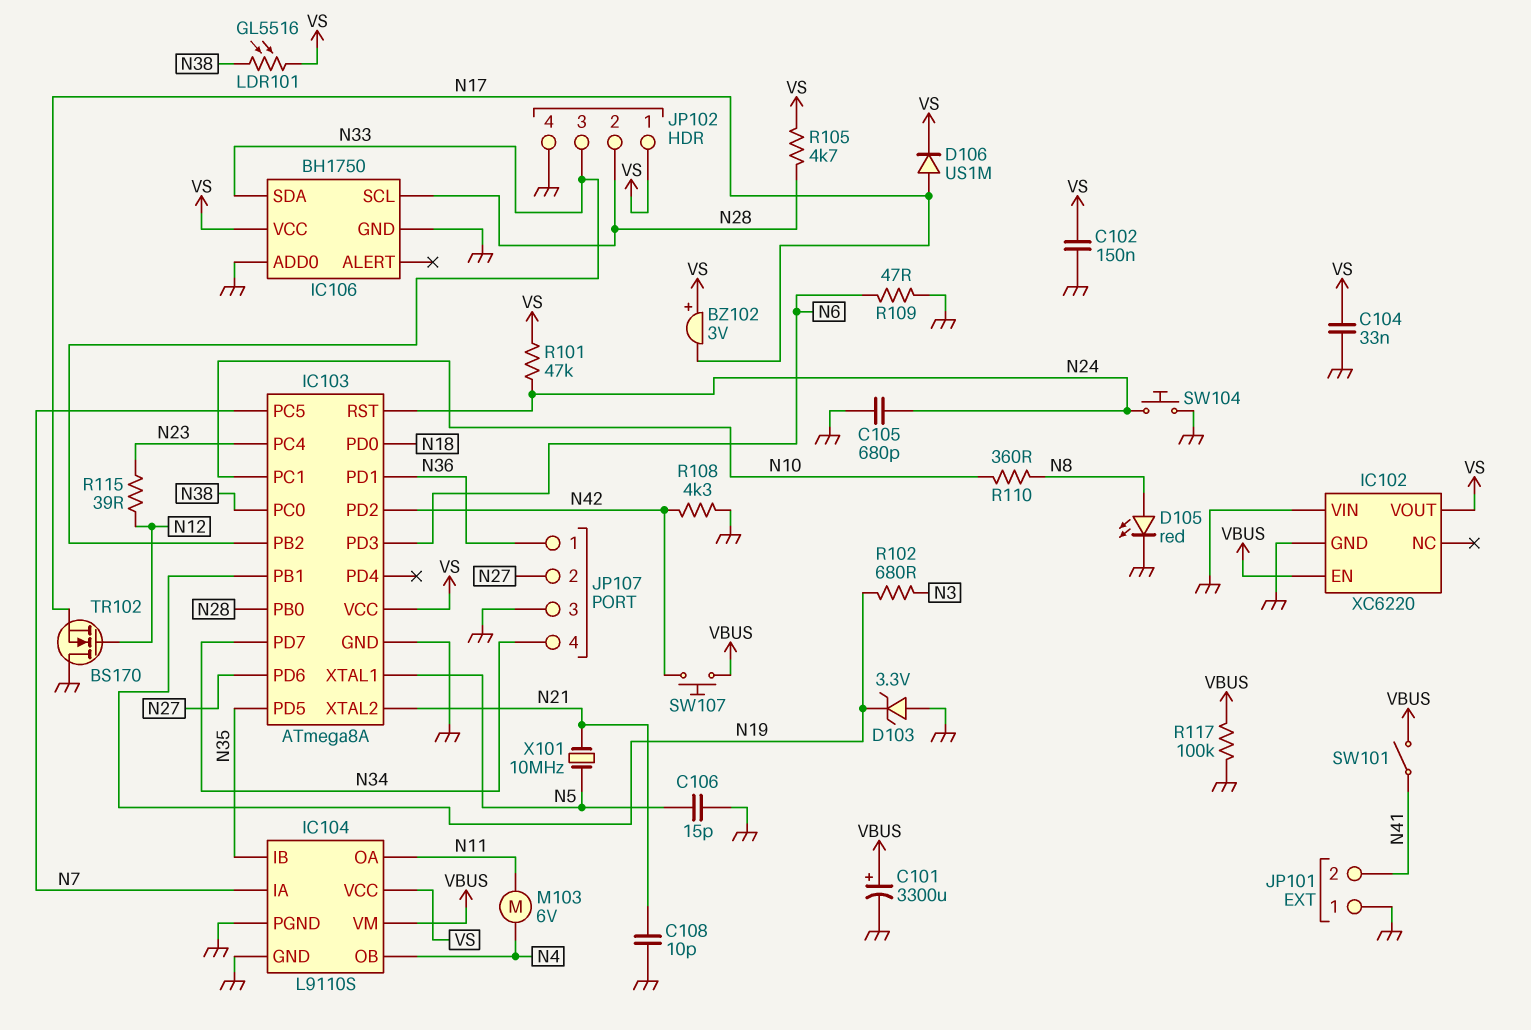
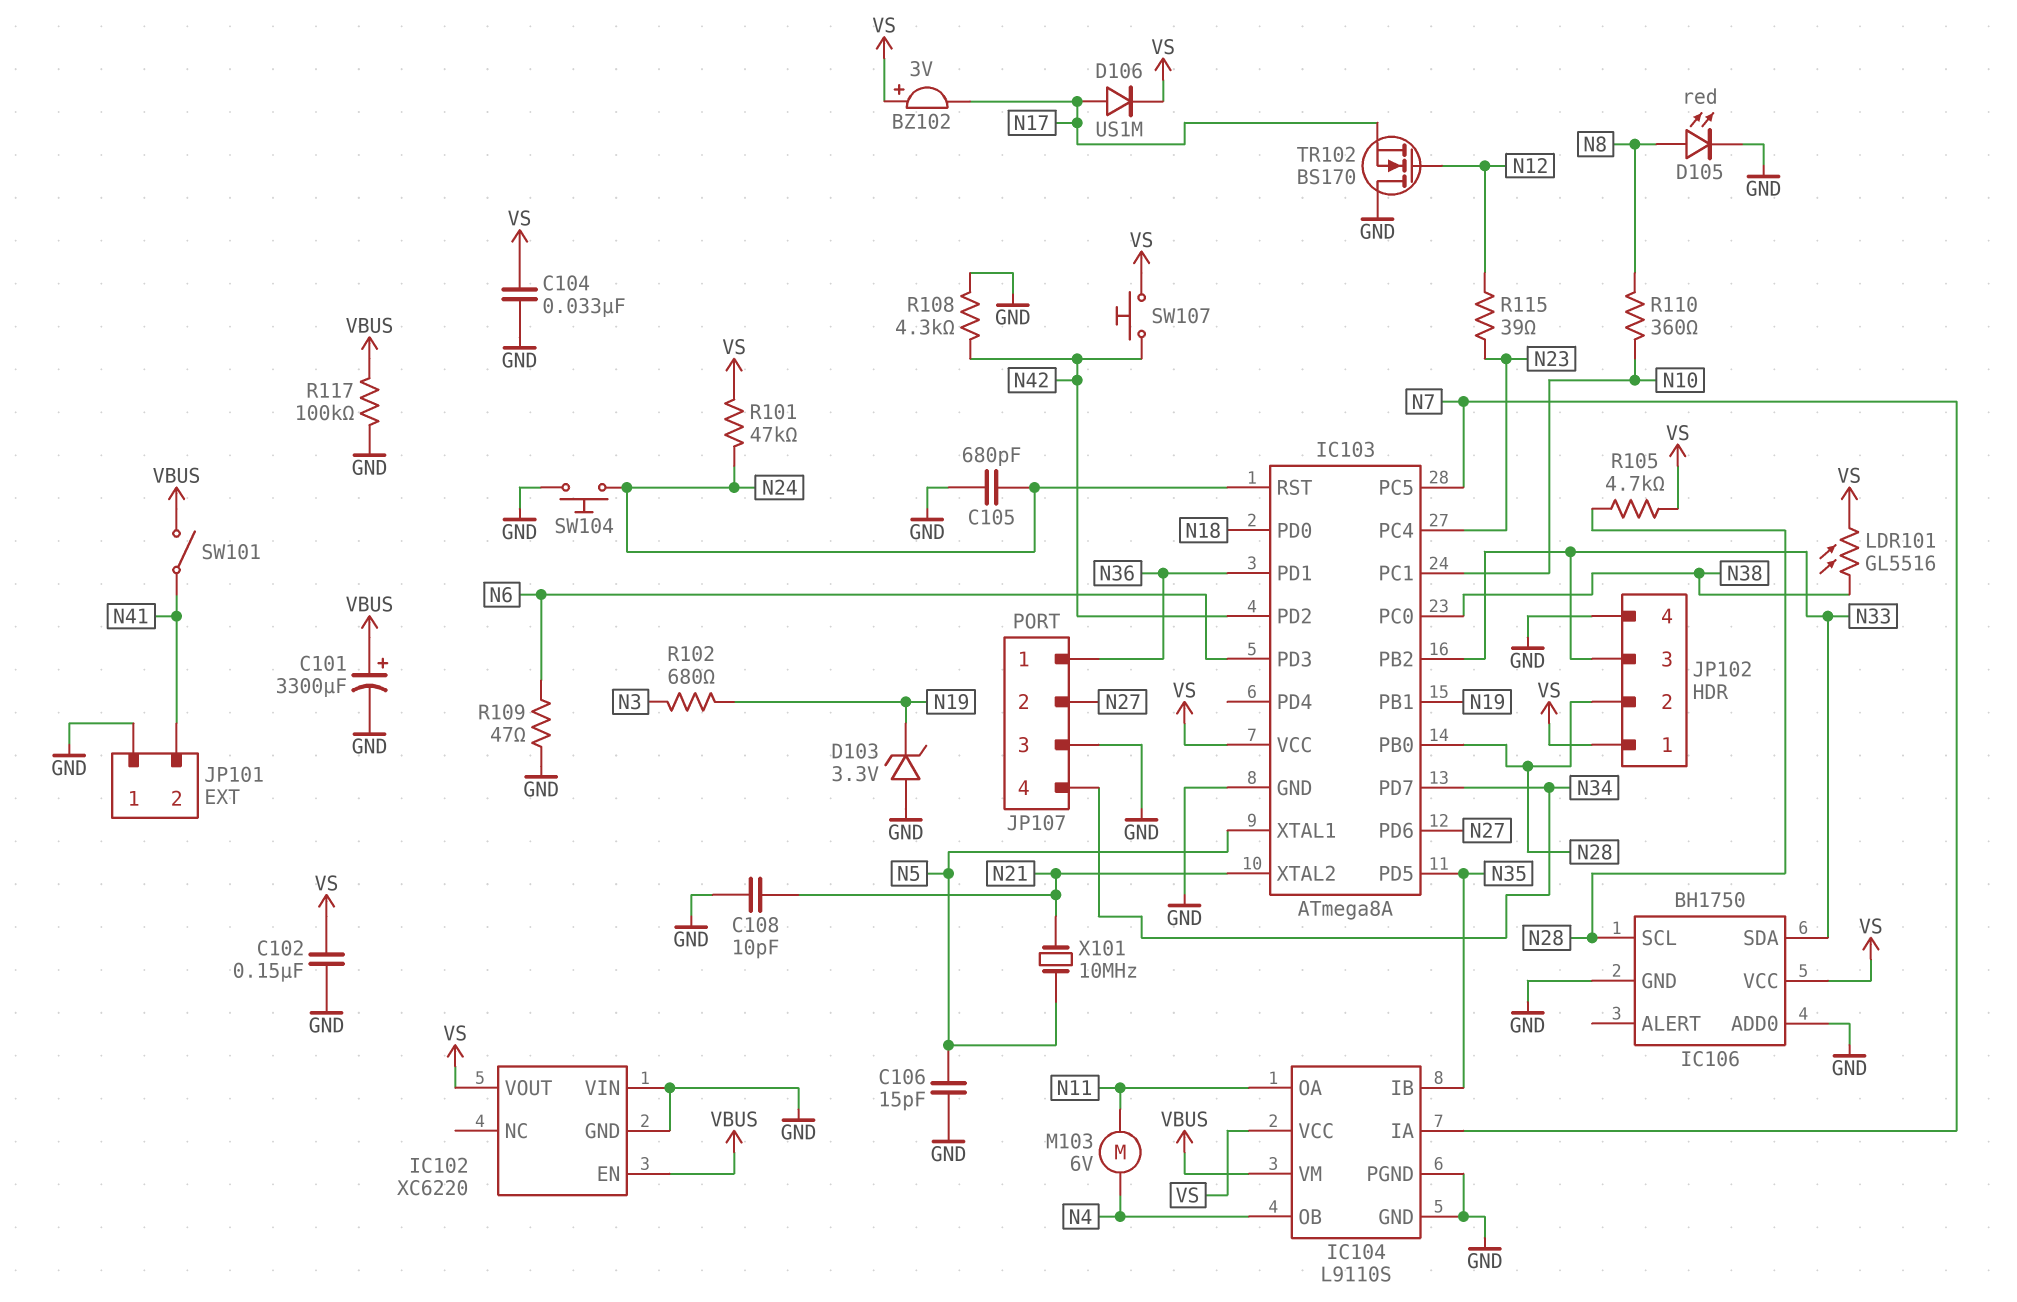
SW107: button (N42, VBUS) -> button (N42, VS)

